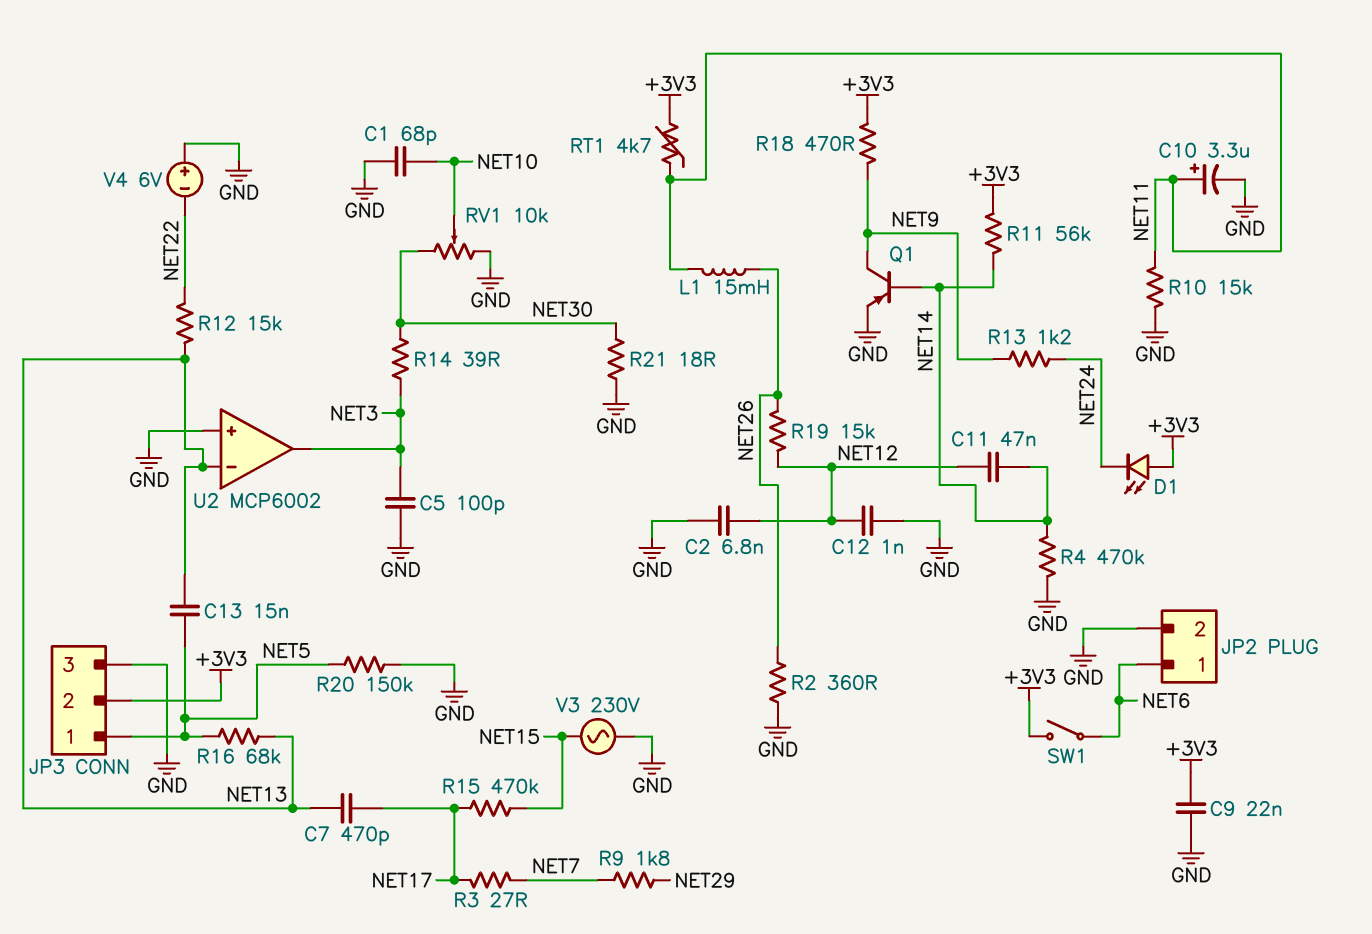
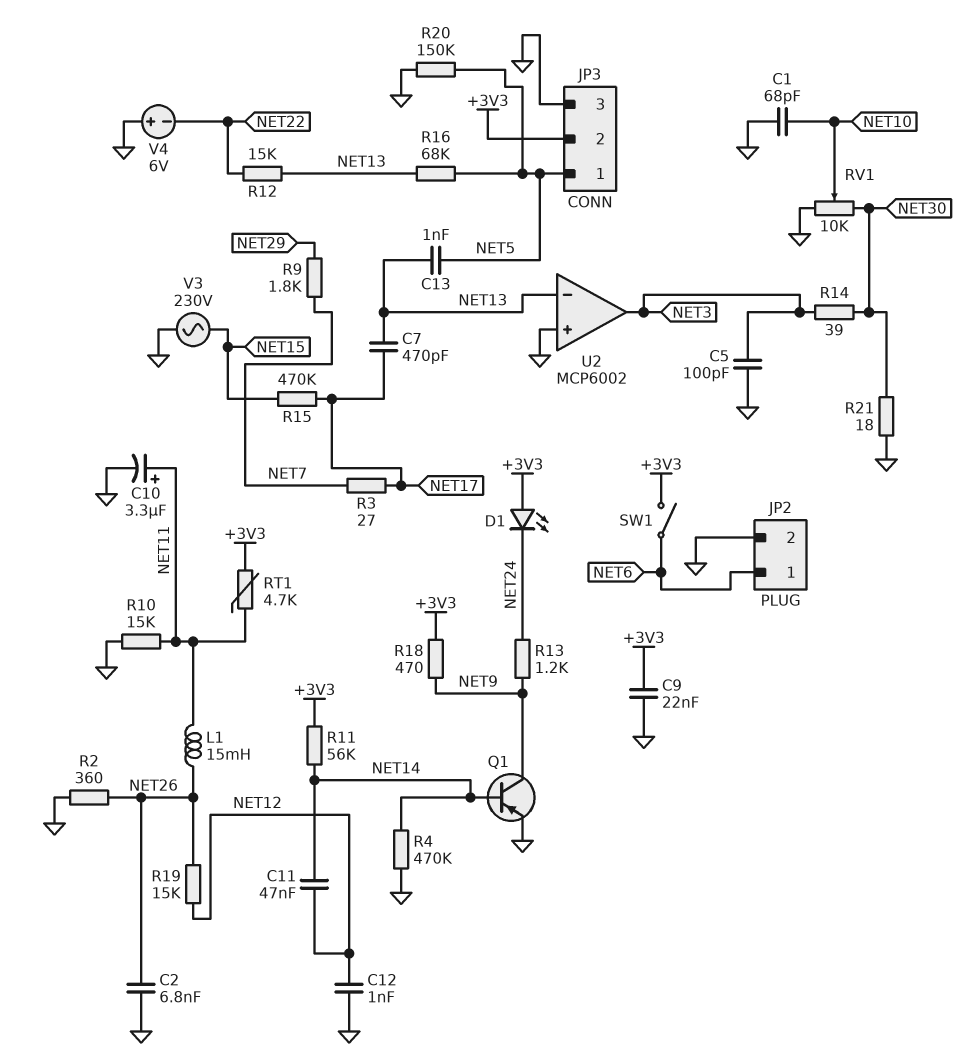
C2: 6.8nF (GND, NET12) -> 6.8nF (GND, NET26)
C13: 15nF (NET5, NET13) -> 1nF (NET5, NET13)

